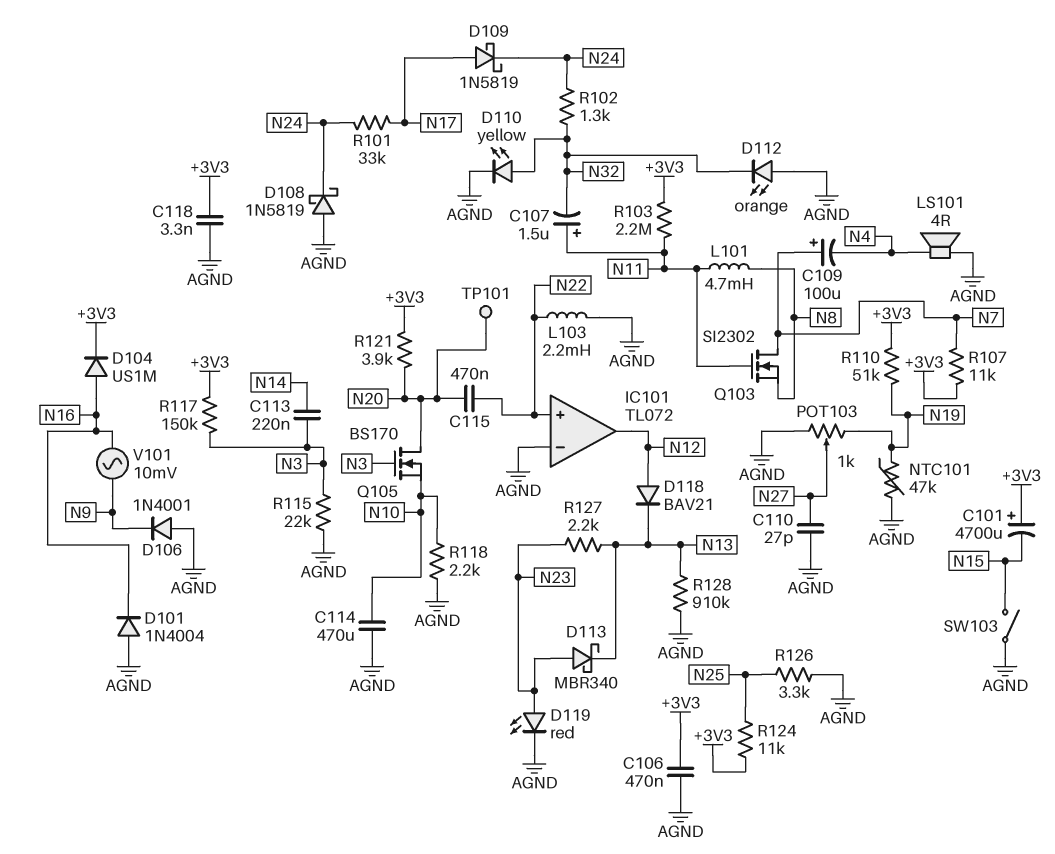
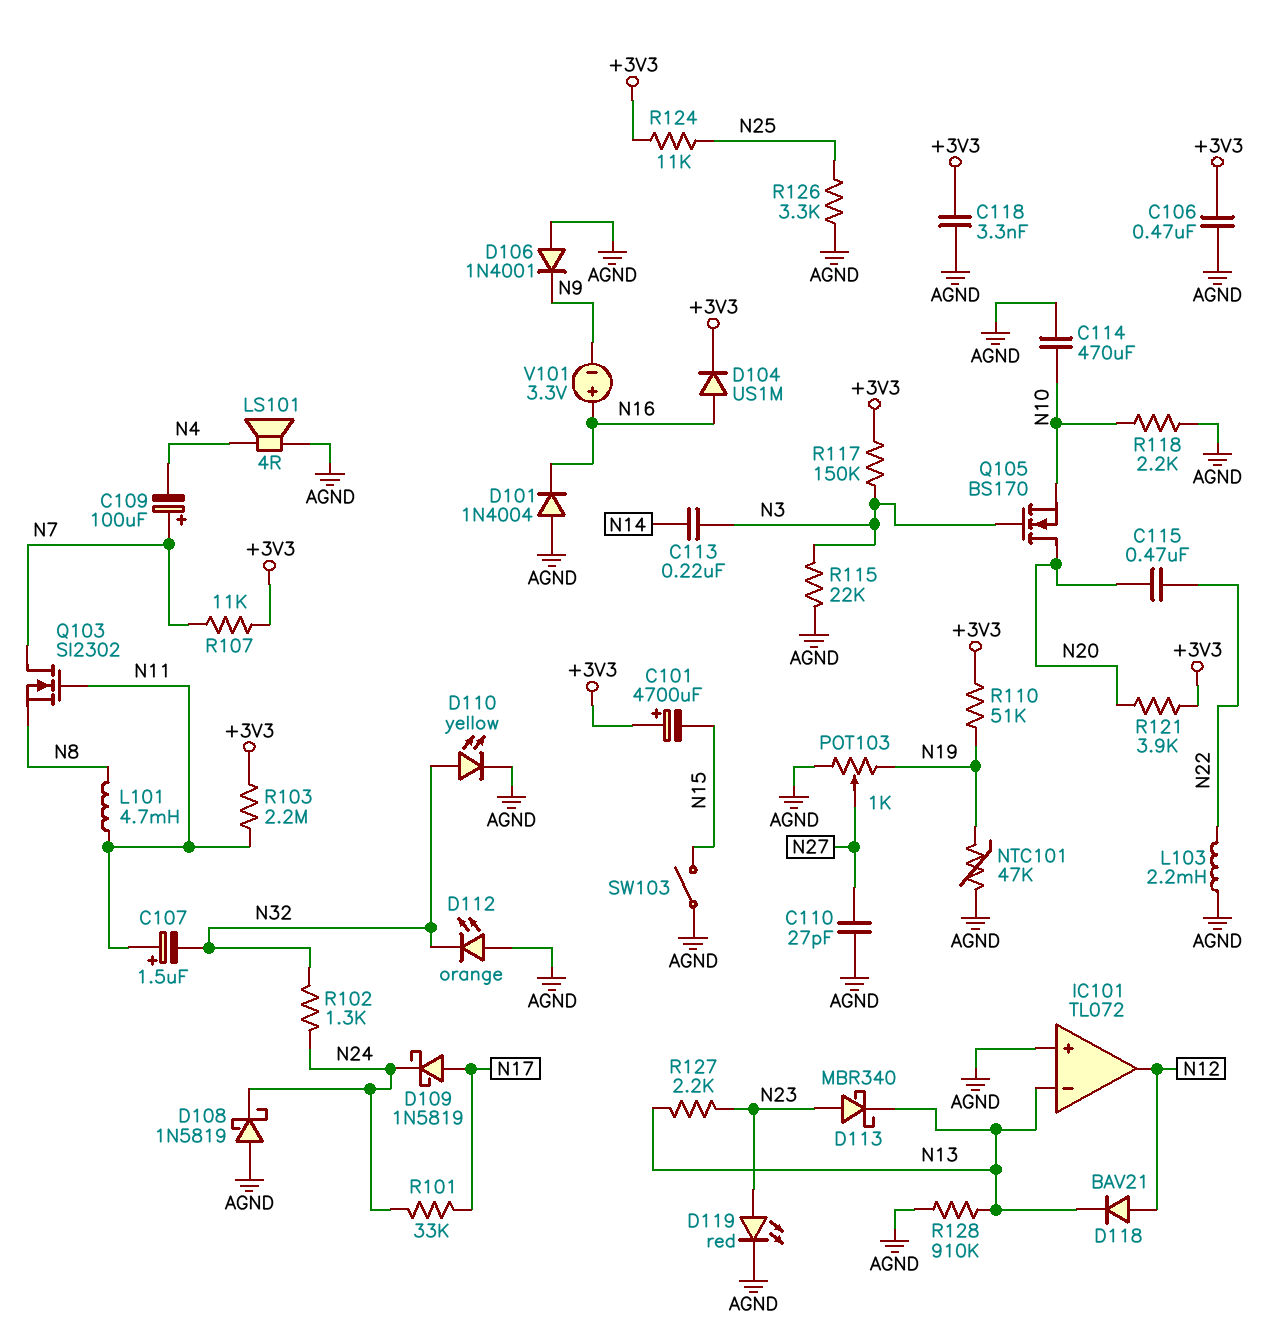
IC101 pin in+: N22 -> AGND
IC101 pin in-: AGND -> N13
TP101: test point (N20) -> none
V101: AC 10mV (N9, N16) -> 3.3V (plus N16, minus N9)

